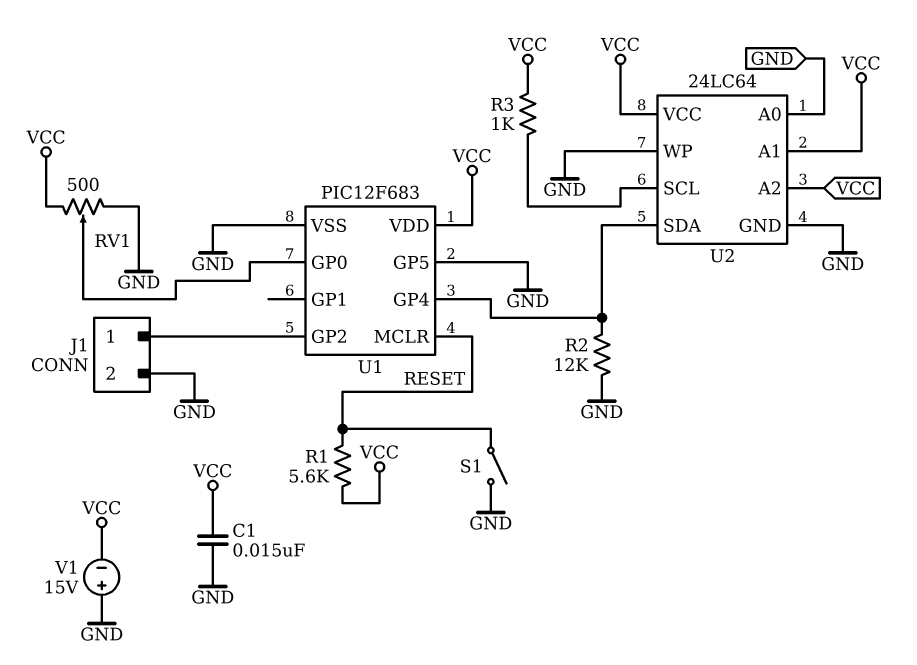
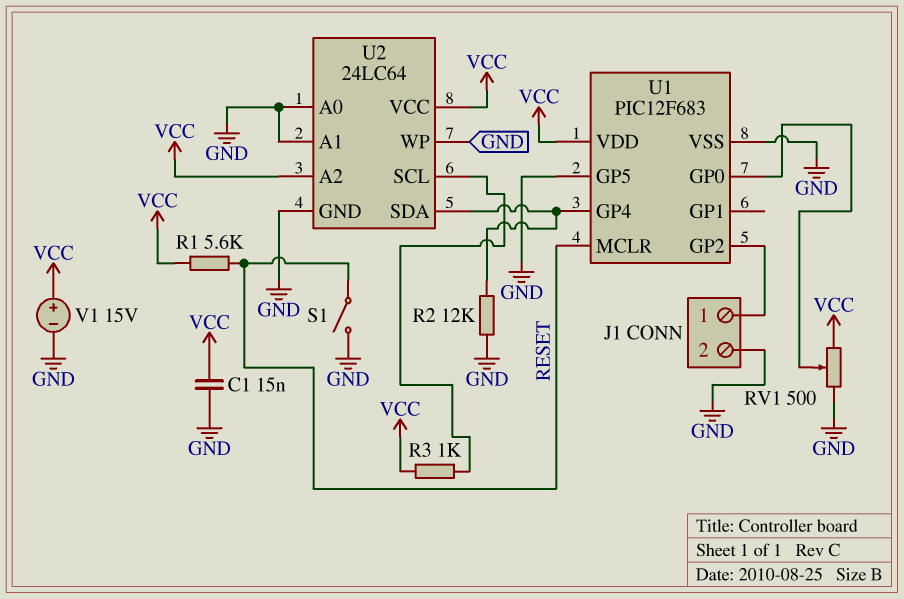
U2 pin A1: VCC -> GND
V1: 15V (plus GND, minus VCC) -> 15V (plus VCC, minus GND)

